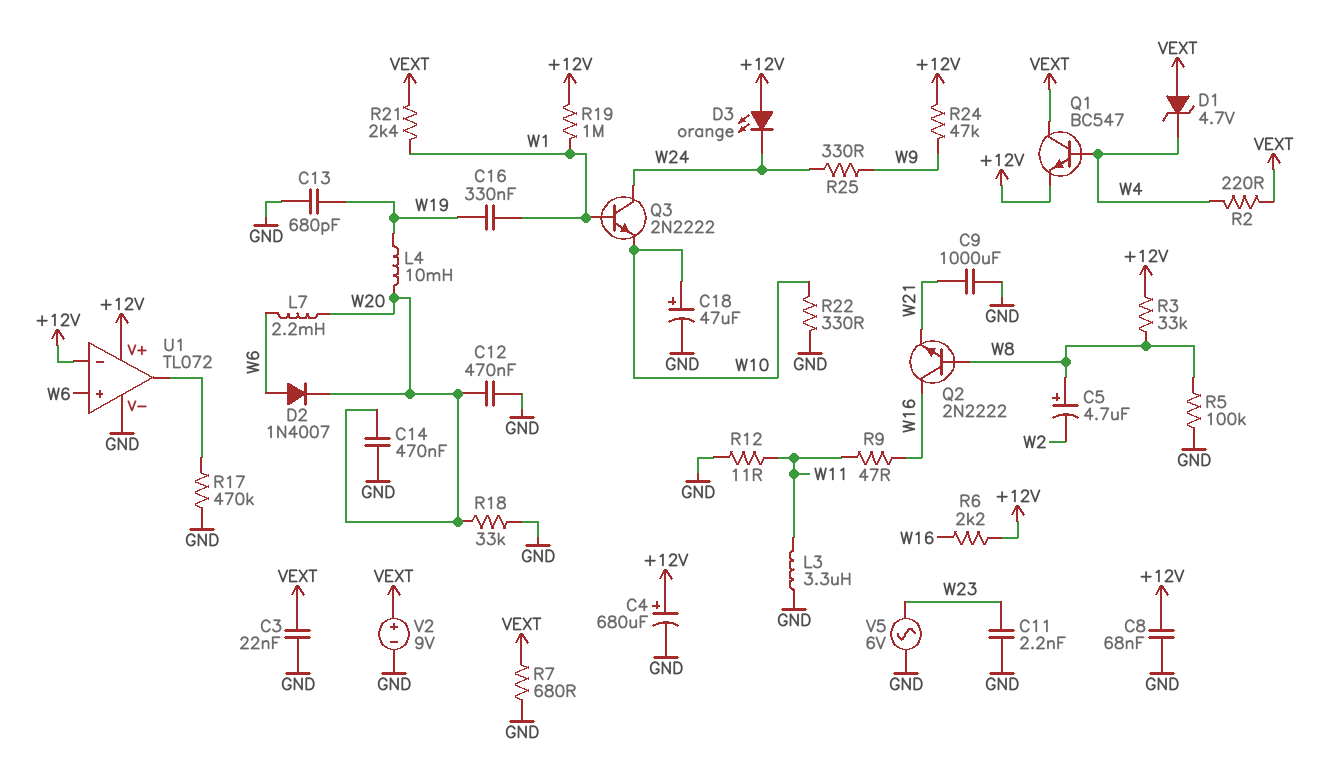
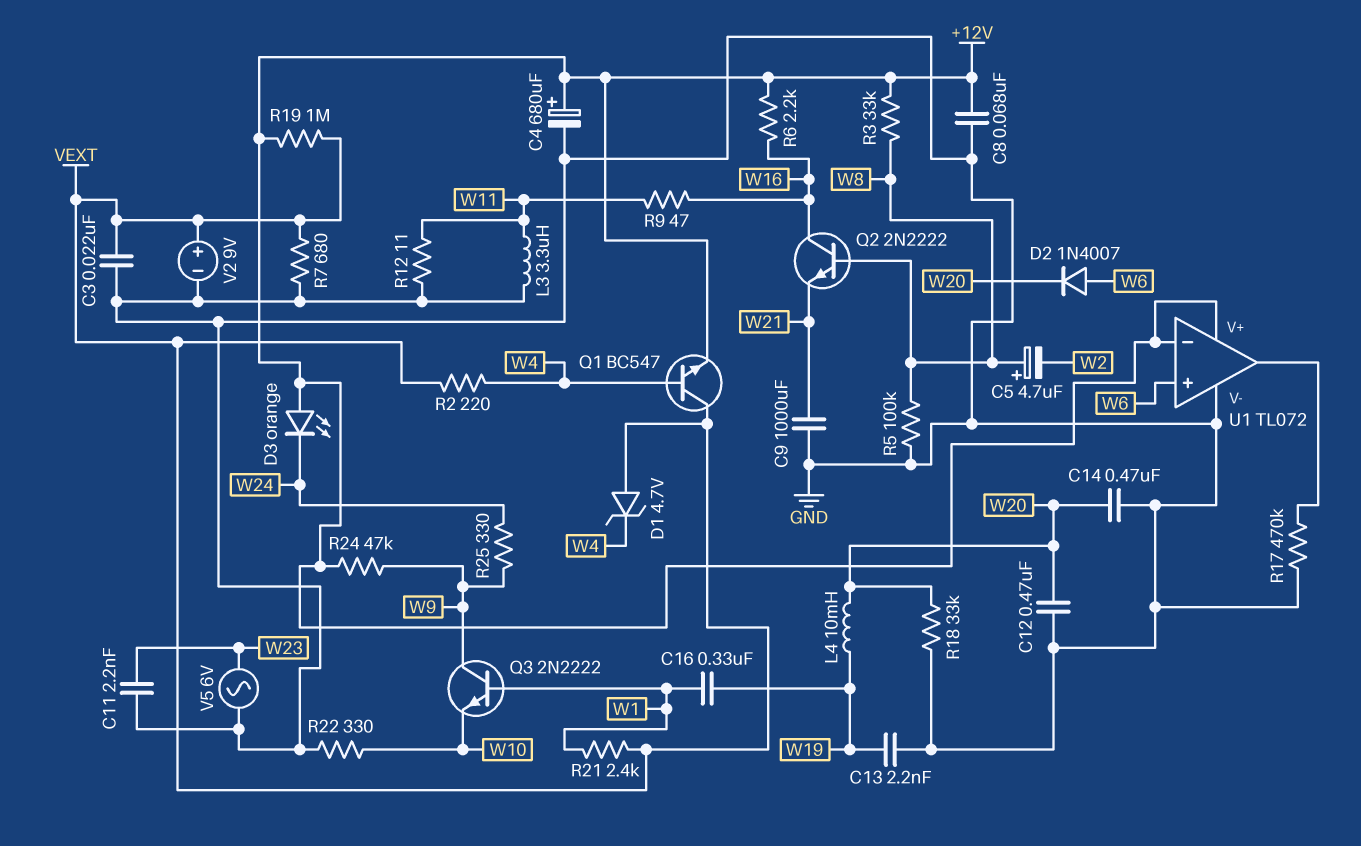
C13: 680pF (GND, W19) -> 2.2nF (GND, W19)
C18: 47uF (plus W10, minus GND) -> none
L7: 2.2mH (W6, W20) -> none
Q3: NPN 2N2222 (B W1, C W24, E W10) -> NPN 2N2222 (B W1, C W9, E W10)
R19: 1M (+12V, W1) -> 1M (+12V, VEXT)

